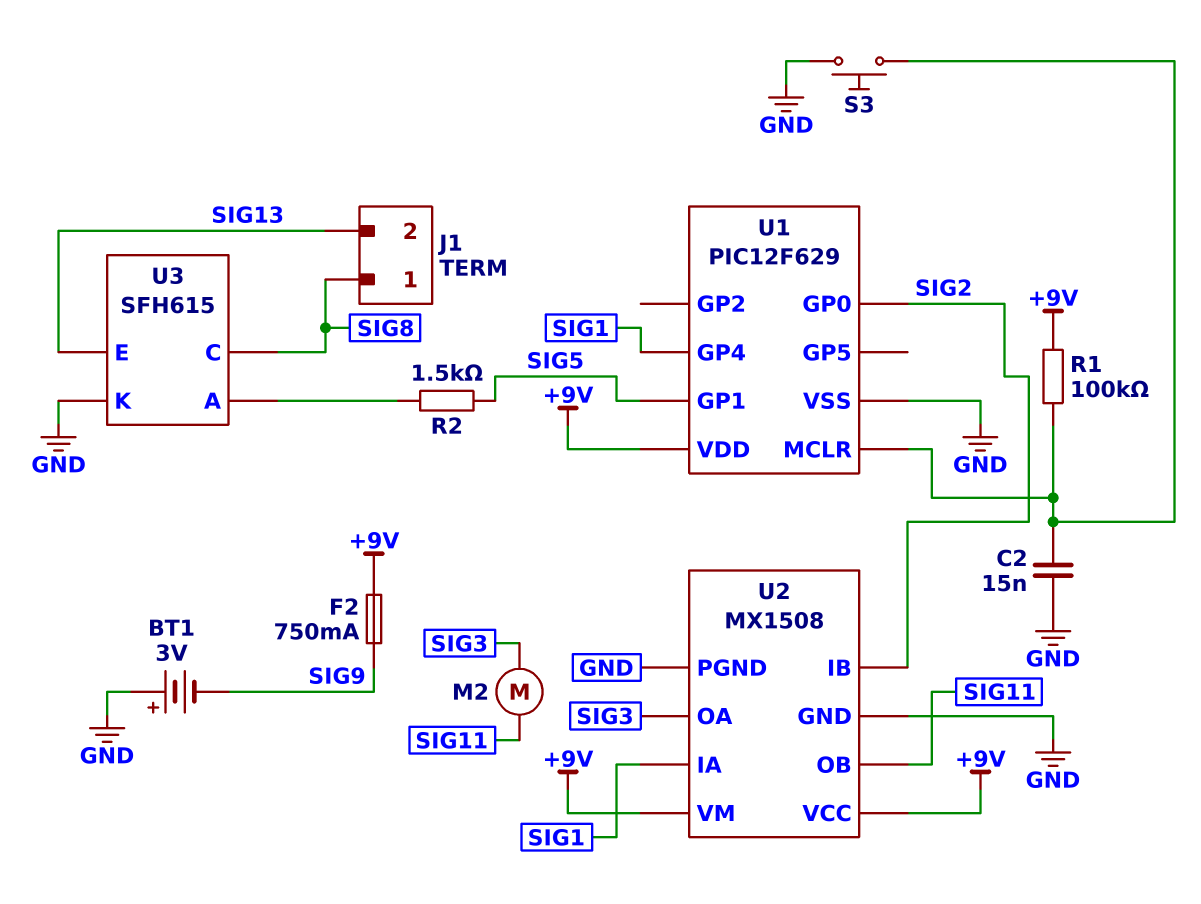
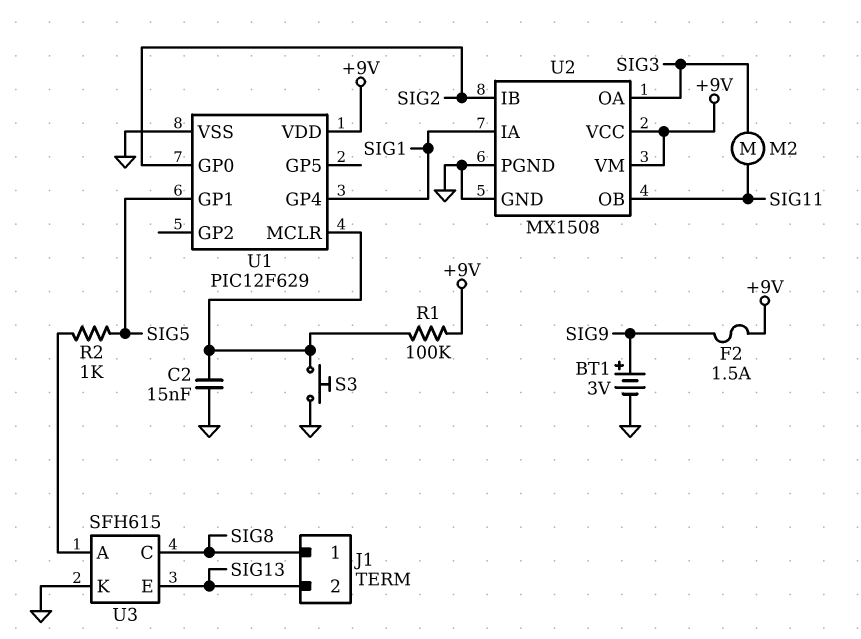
BT1: 3V (plus GND, minus SIG9) -> 3V (plus SIG9, minus GND)
F2: 750mA (+9V, SIG9) -> 1.5A (+9V, SIG9)
R2: 1.5k (SIG5, U3/A) -> 1k (SIG5, U3/A)

